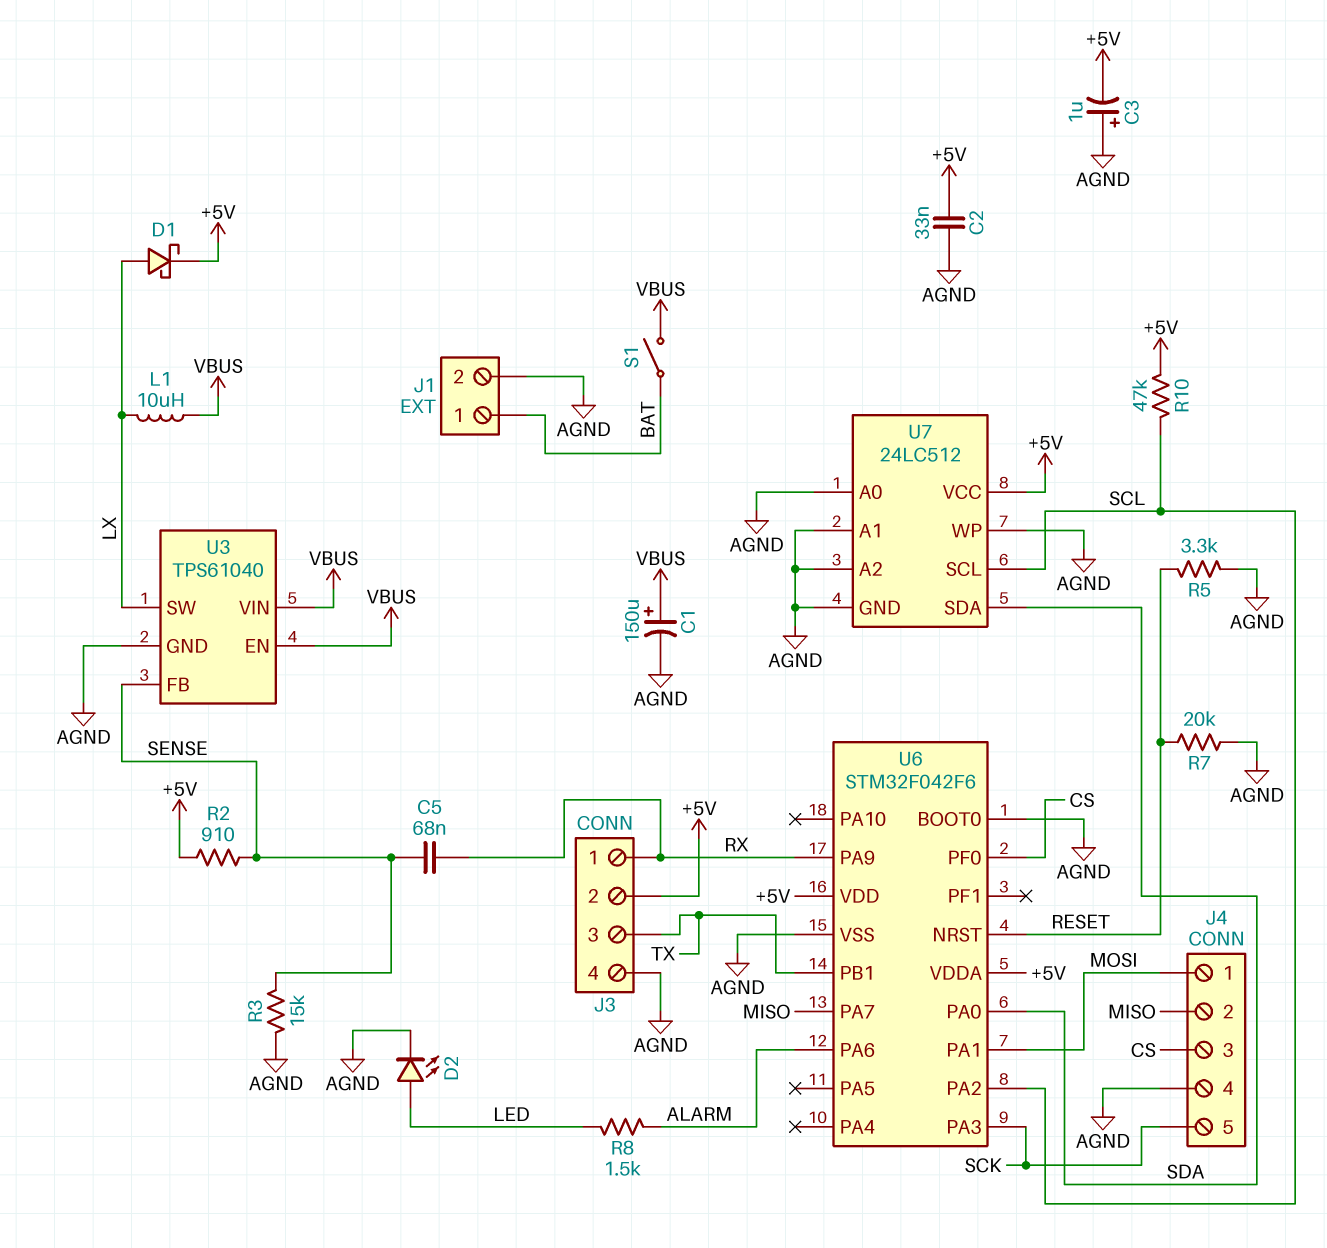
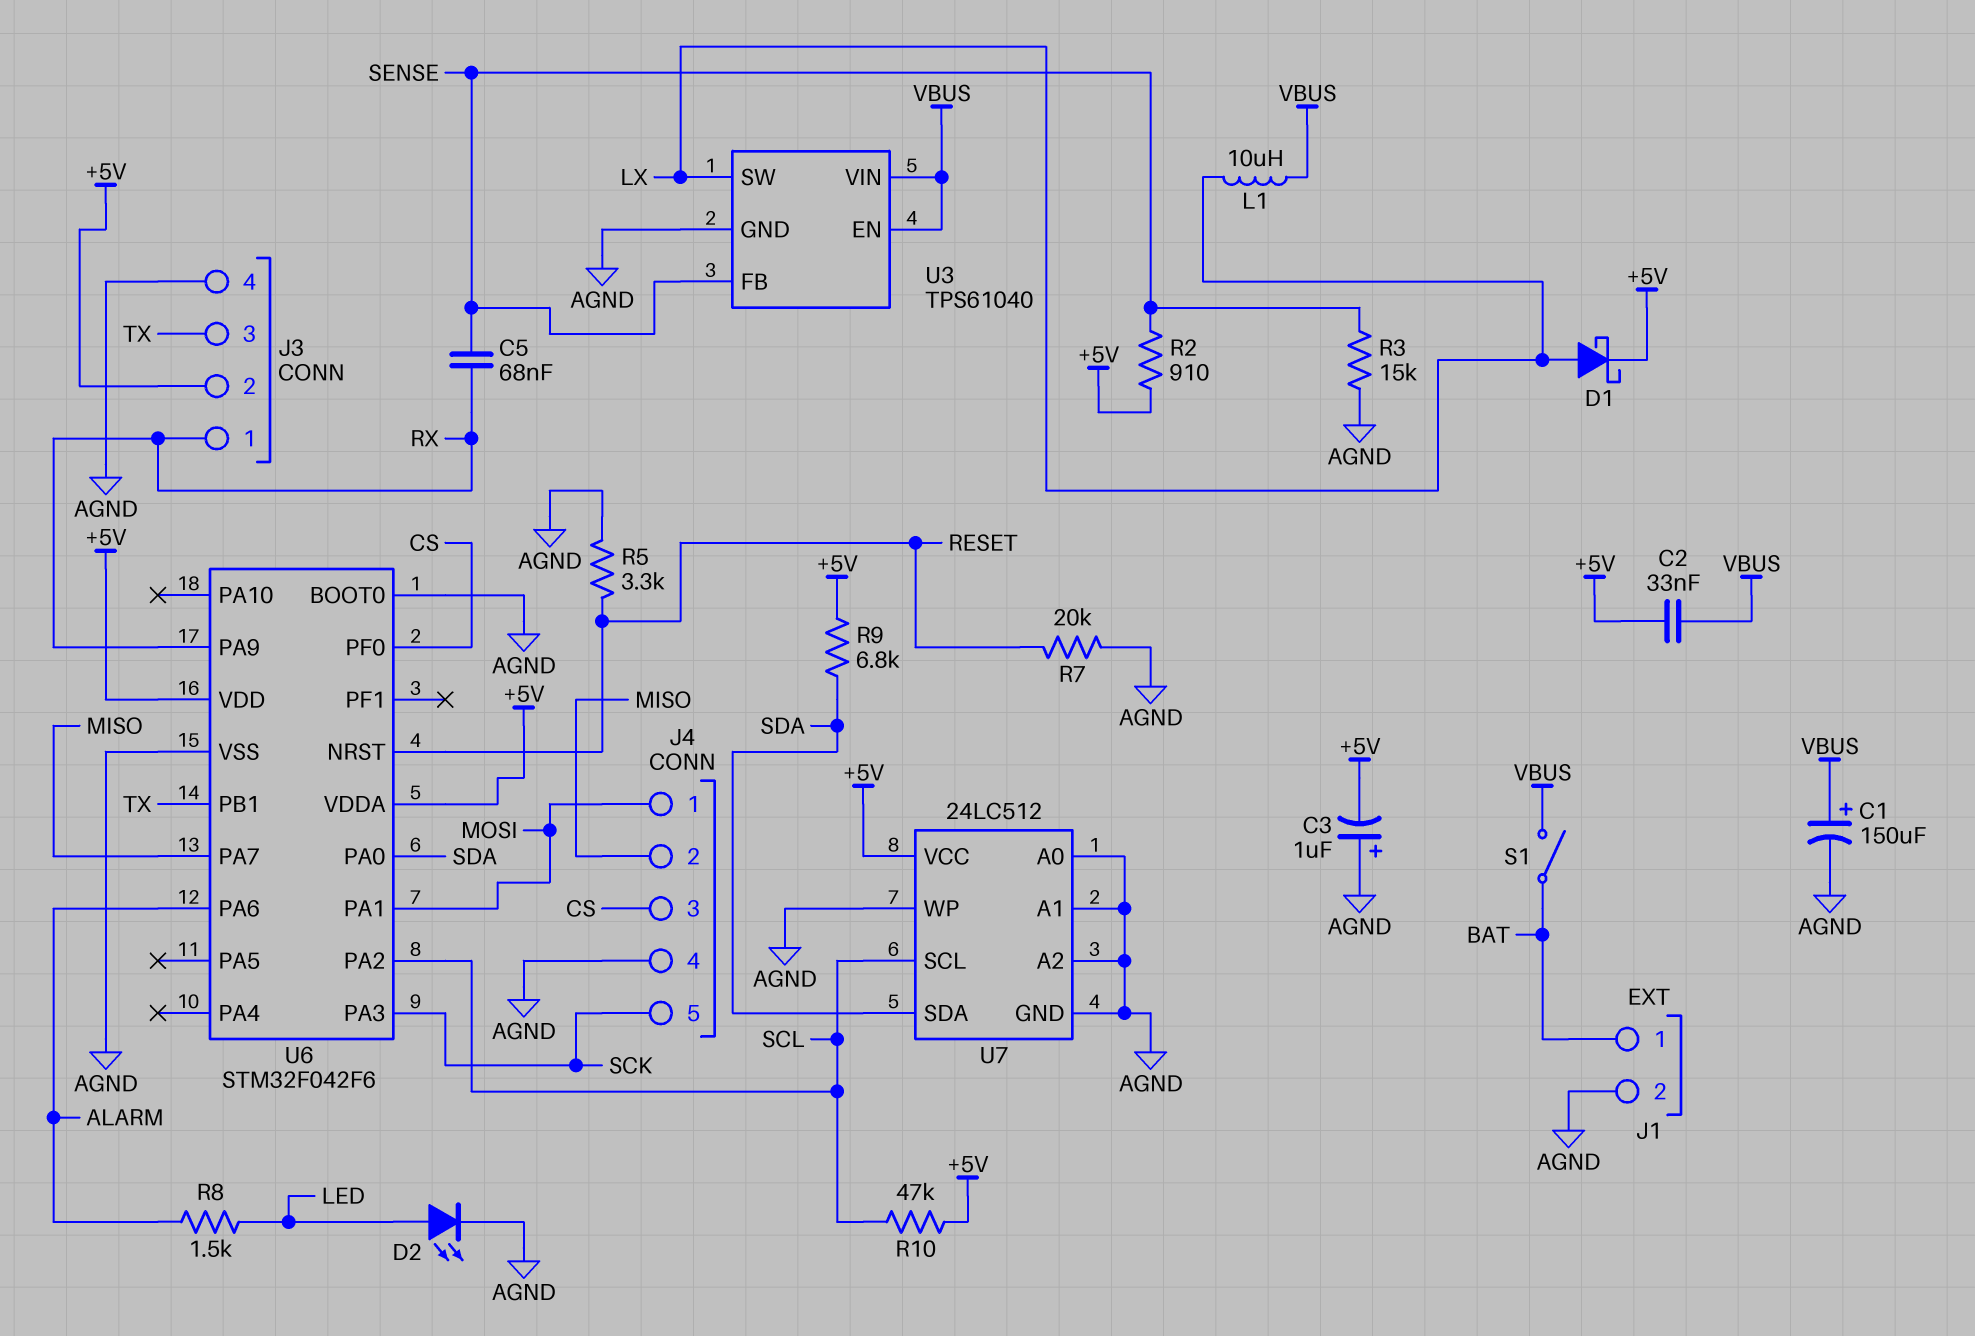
C2: 33nF (+5V, AGND) -> 33nF (+5V, VBUS)
R9: none -> 6.8k (+5V, SDA)

